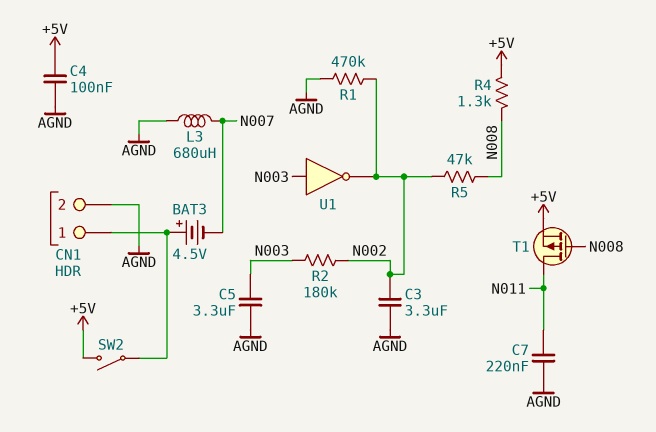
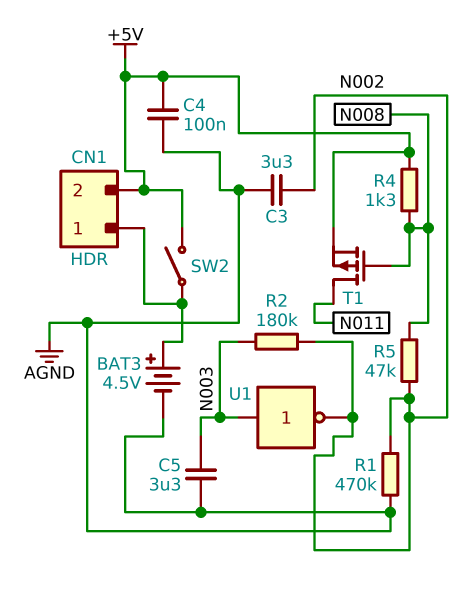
BAT3: 4.5V (plus CN1/1, minus N007) -> 4.5V (plus CN1/1, minus AGND)
C7: 220nF (AGND, N011) -> none
CN1 pin 2: AGND -> +5V
L3: 680uH (AGND, N007) -> none

